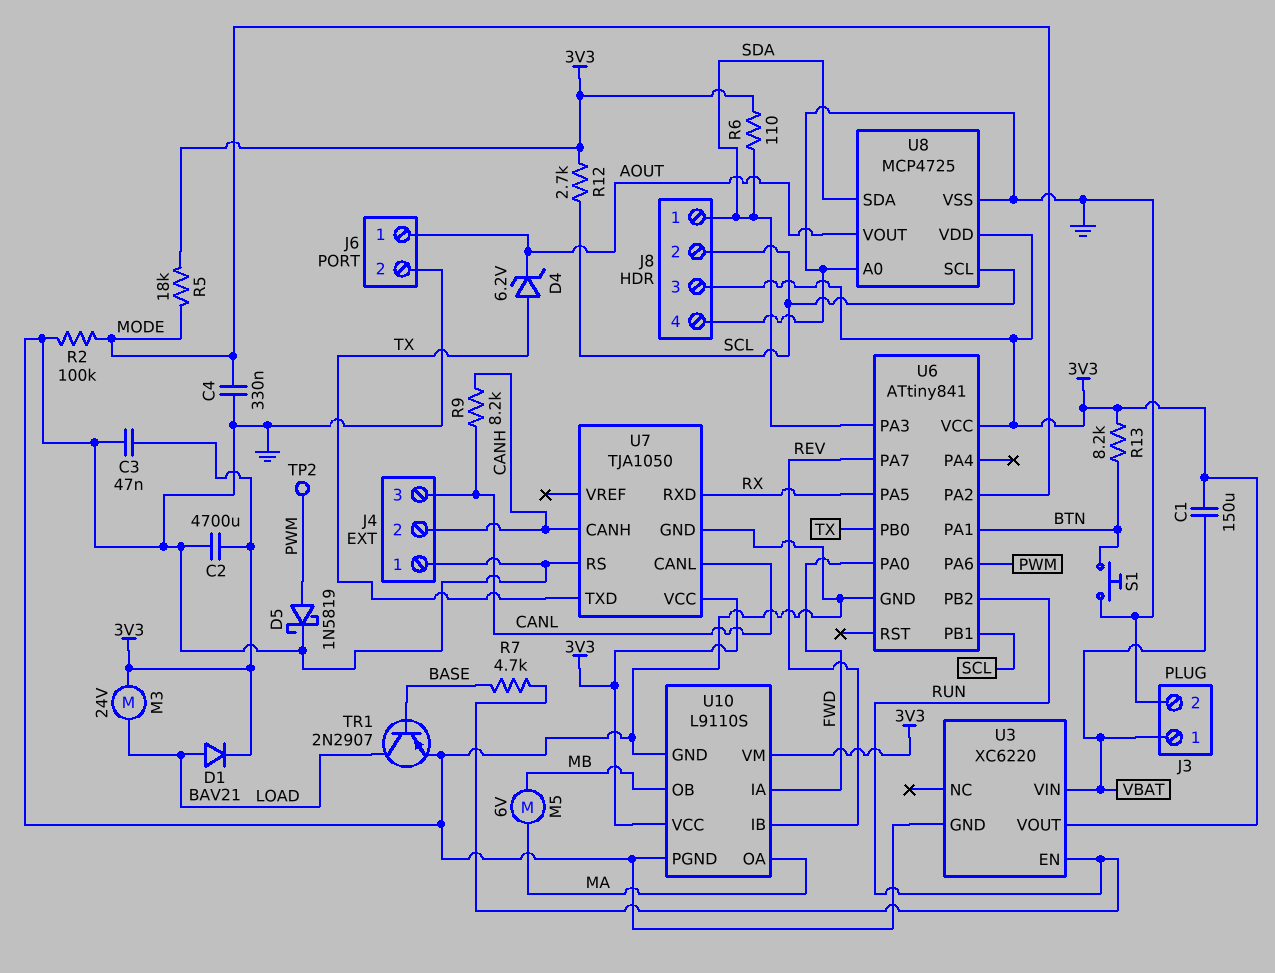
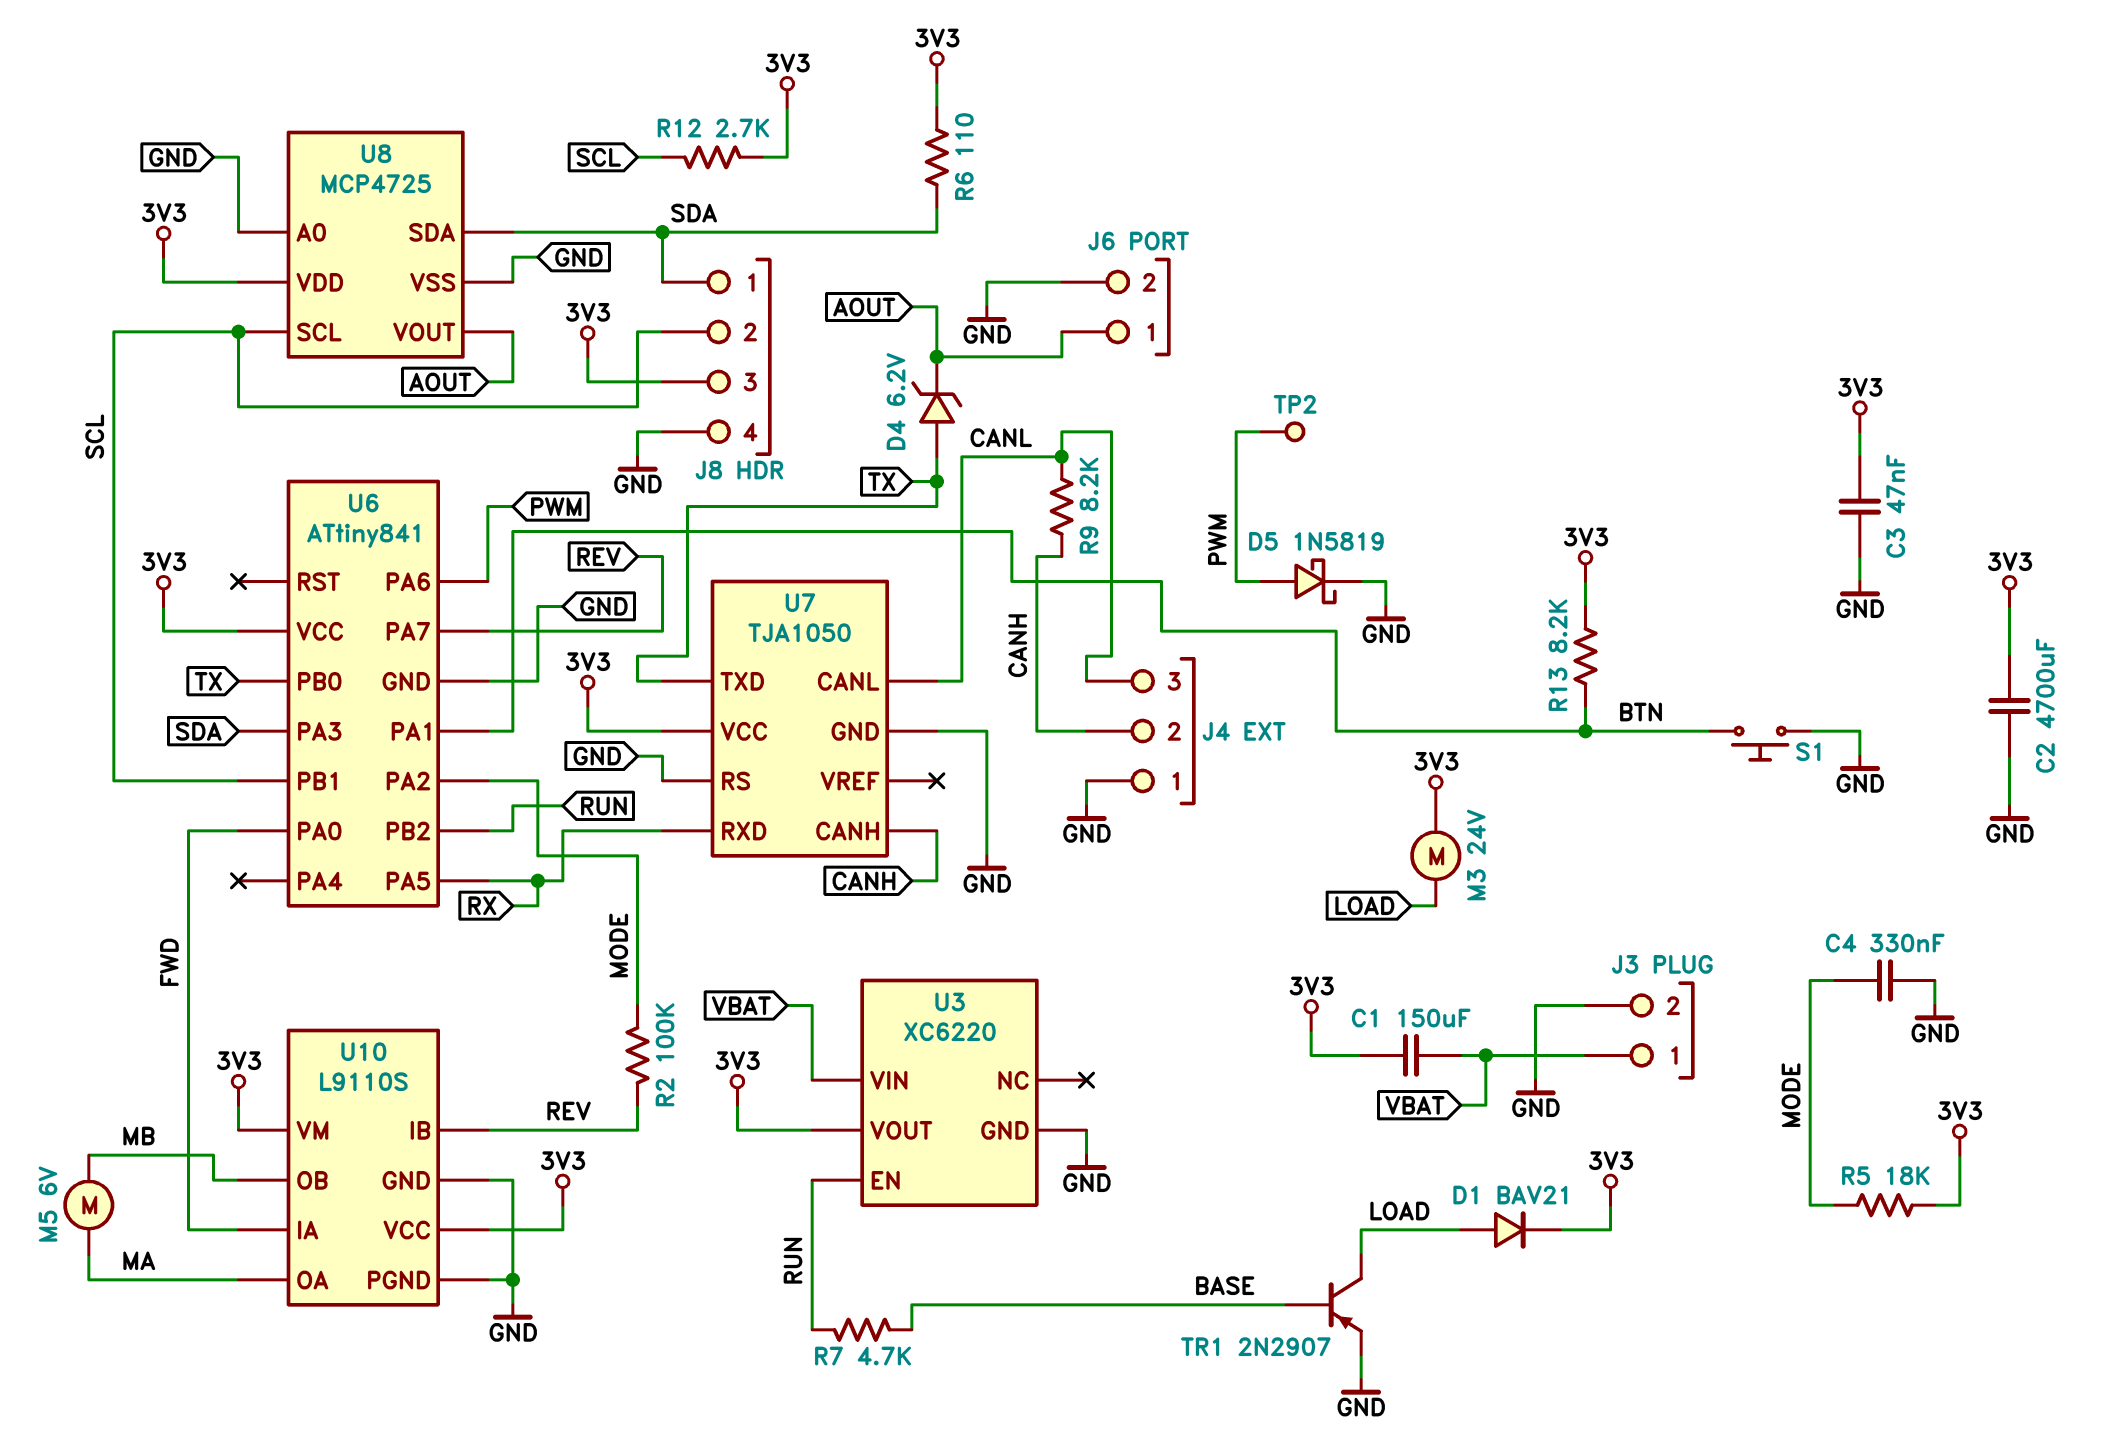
R2: 100k (GND, MODE) -> 100k (MODE, REV)

